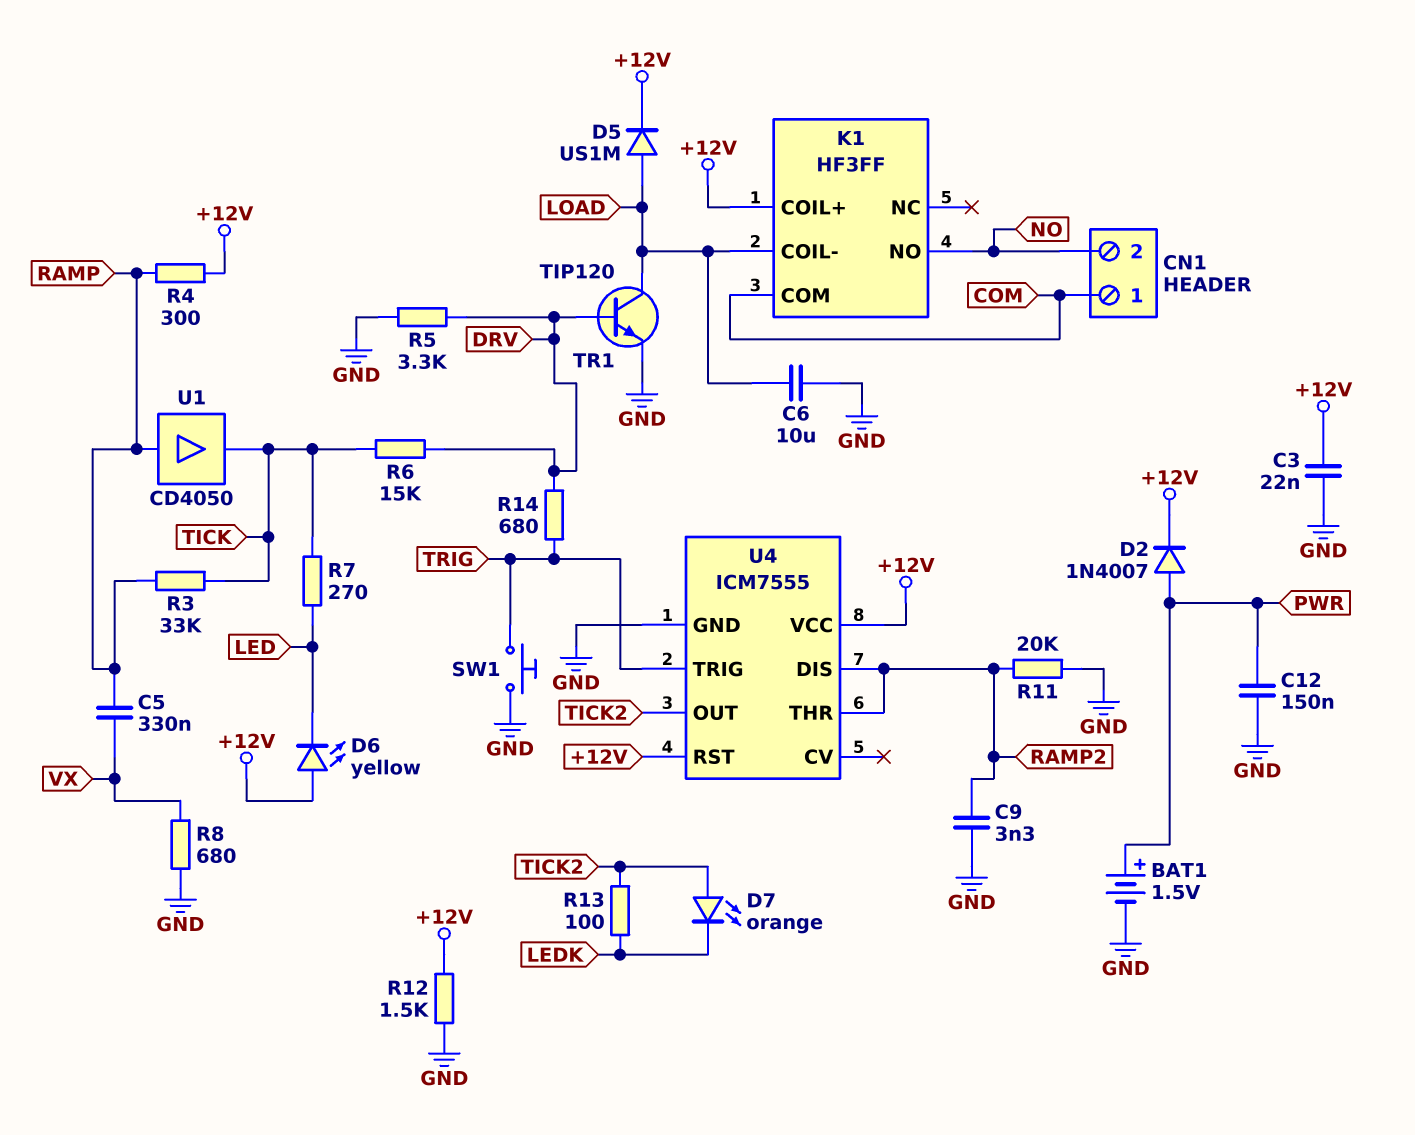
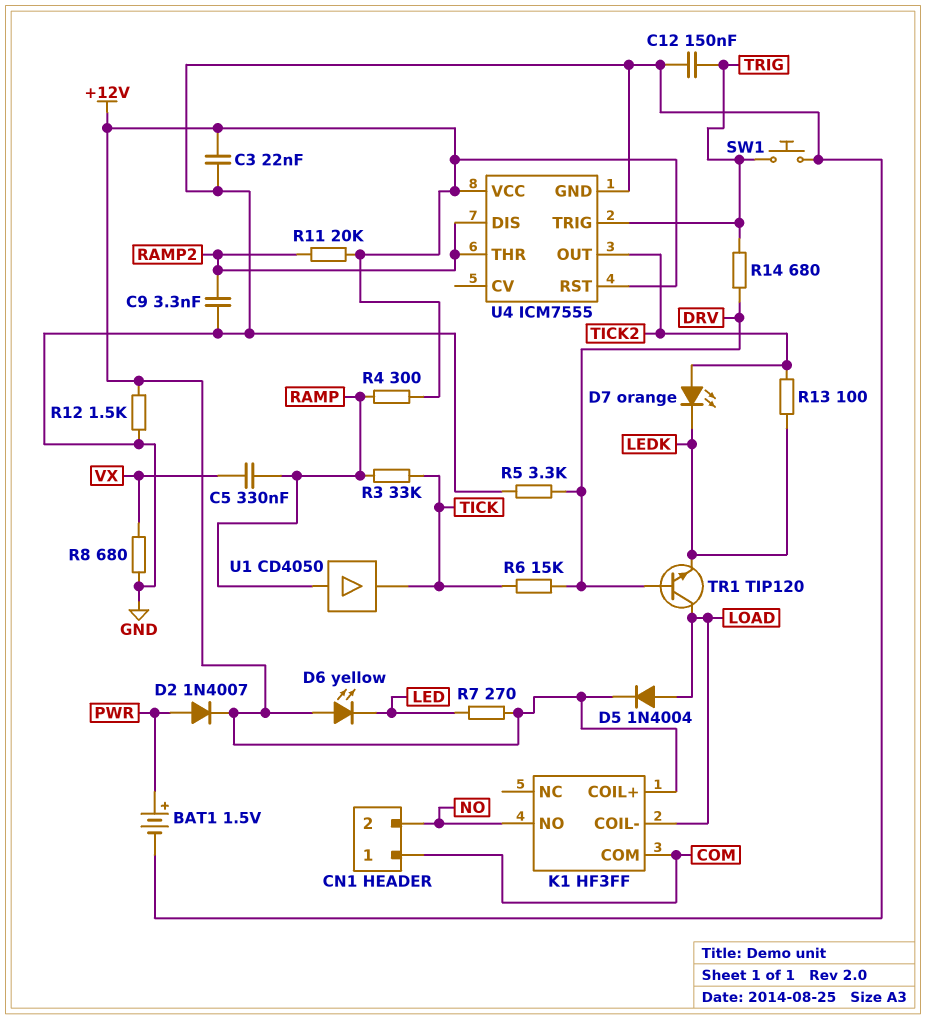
C6: 10uF (GND, LOAD) -> none
C12: 150nF (GND, PWR) -> 150nF (GND, TRIG)
D5: diode US1M (A LOAD, K +12V) -> diode 1N4004 (A LOAD, K +12V)
R7: 270 (LED, TICK) -> 270 (+12V, LED)
R11: 20k (GND, RAMP2) -> 20k (+12V, RAMP2)
TR1: NPN TIP120 (B DRV, C LOAD, E GND) -> NPN TIP120 (B DRV, C LOAD, E LEDK)

